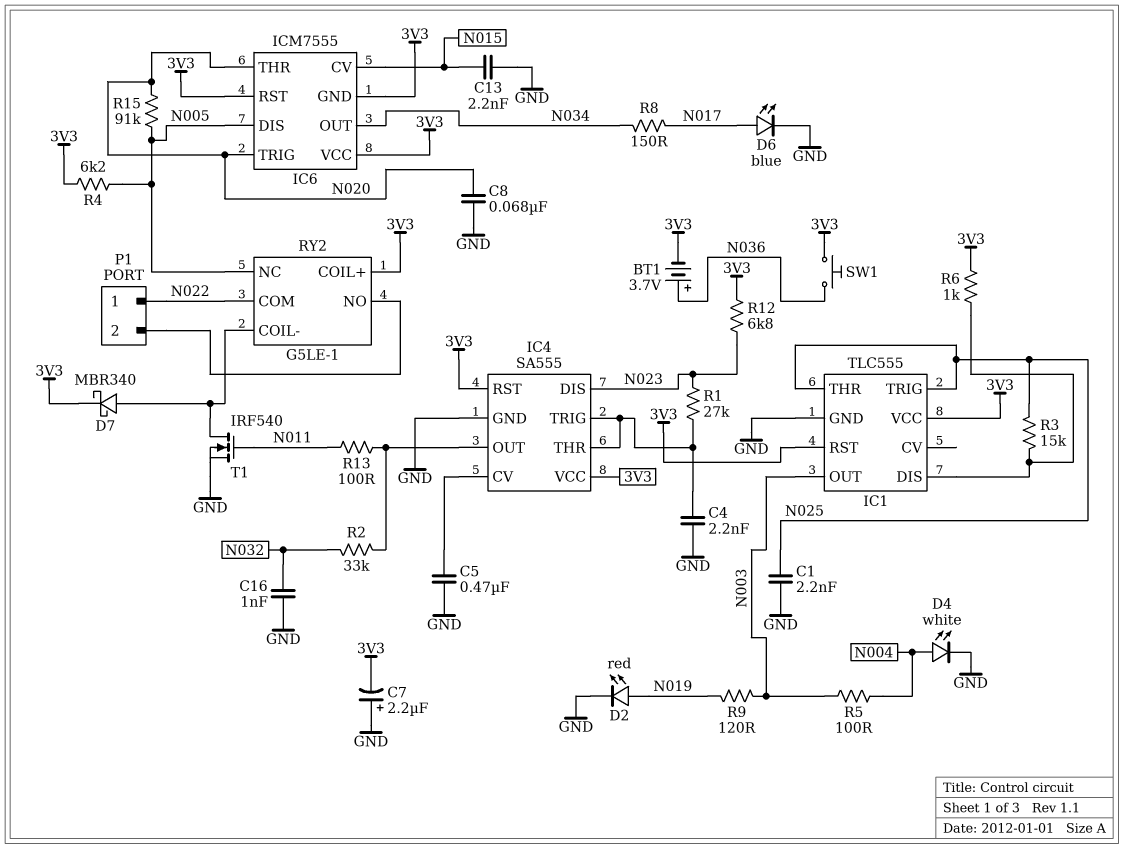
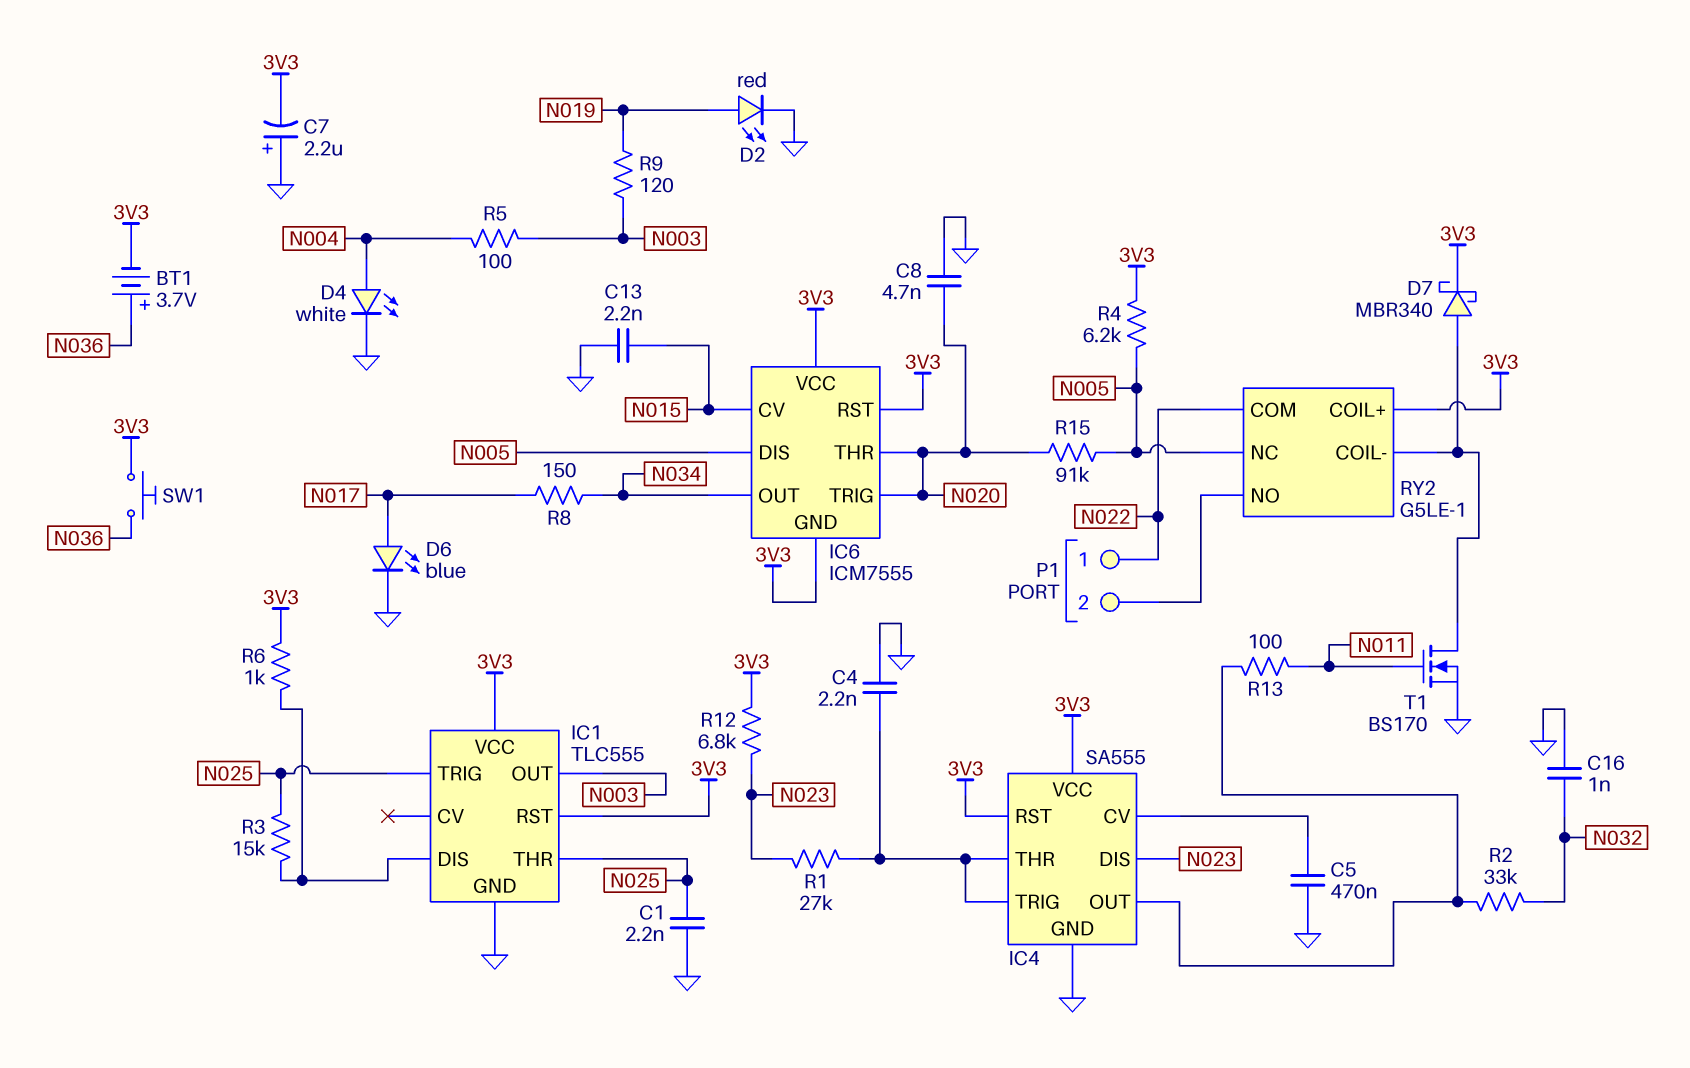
C8: 68nF (GND, N020) -> 4.7nF (GND, N020)
T1: NMOS IRF540 (G N011, D RY2/COIL-, S GND) -> NMOS BS170 (G N011, D RY2/COIL-, S GND)

